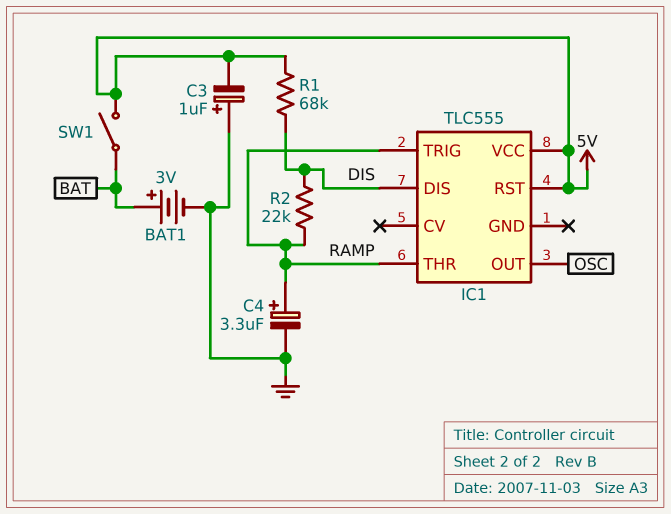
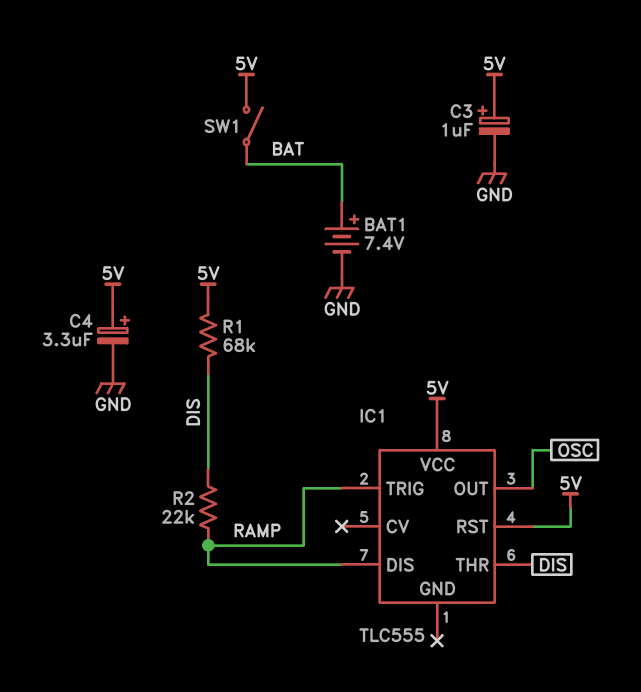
BAT1: 3V (plus BAT, minus GND) -> 7.4V (plus BAT, minus GND)
C3: 1uF (plus GND, minus 5V) -> 1uF (plus 5V, minus GND)
C4: 3.3uF (plus RAMP, minus GND) -> 3.3uF (plus 5V, minus GND)
IC1 pin DIS: DIS -> RAMP
IC1 pin THR: RAMP -> DIS

